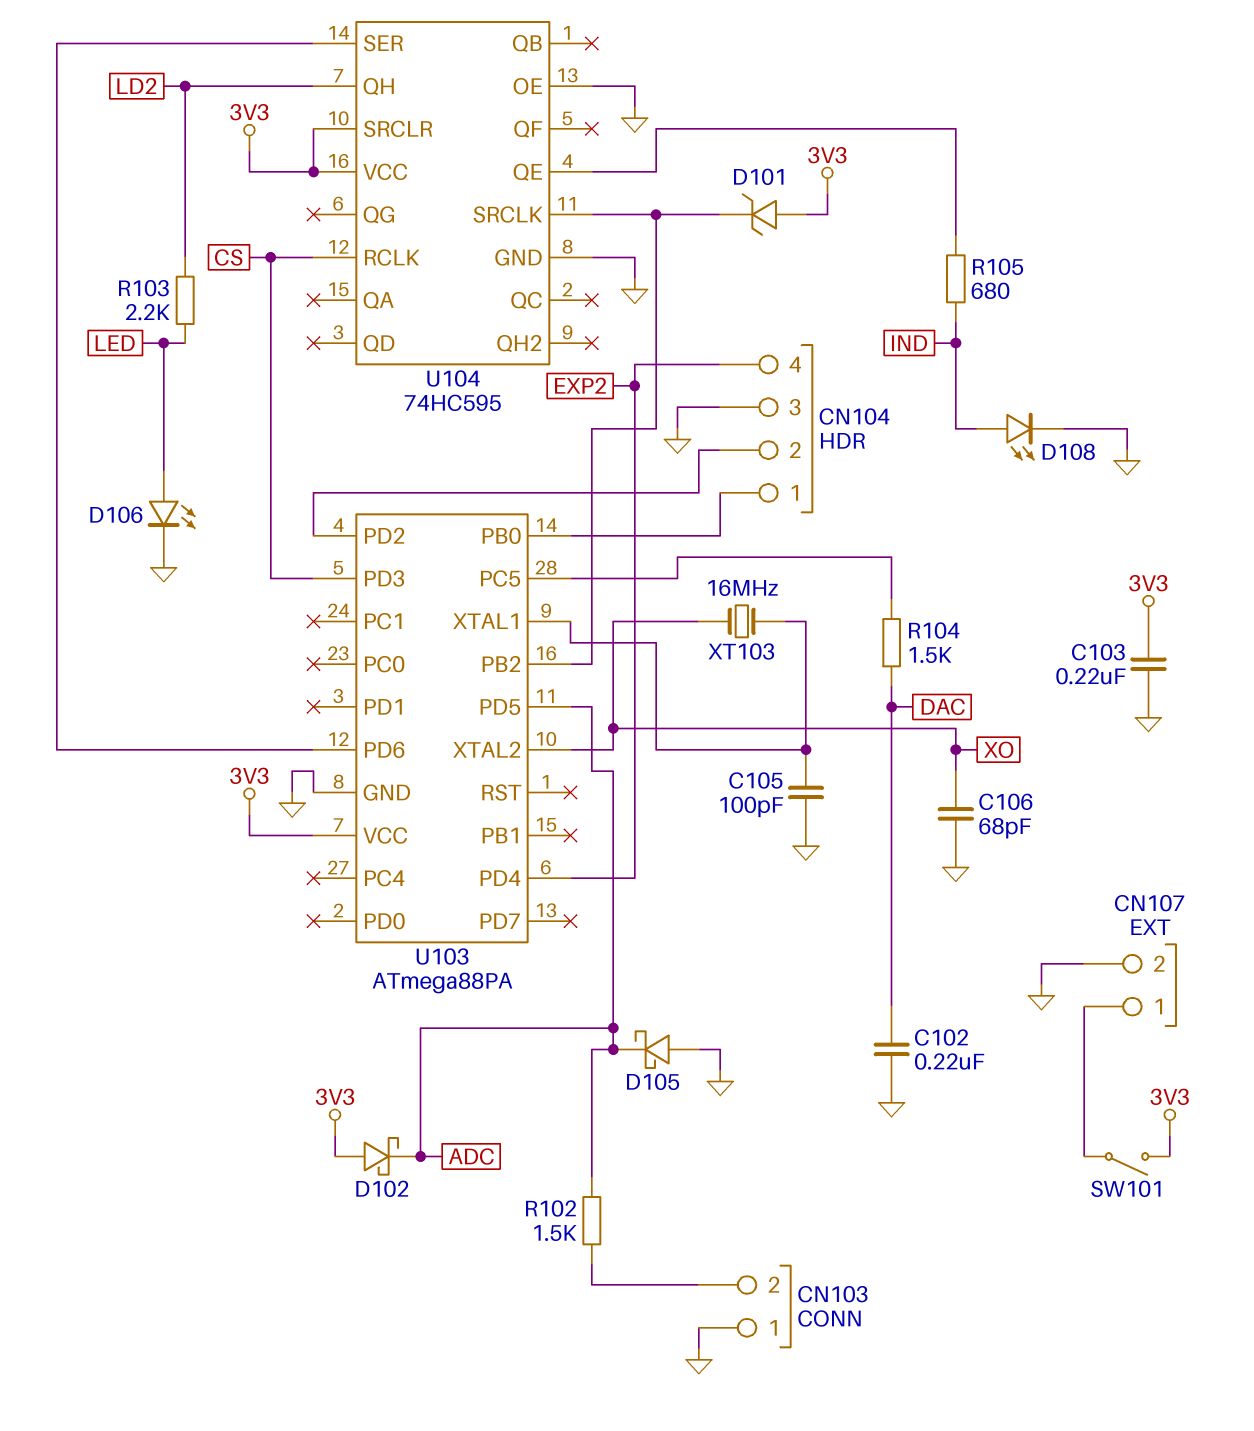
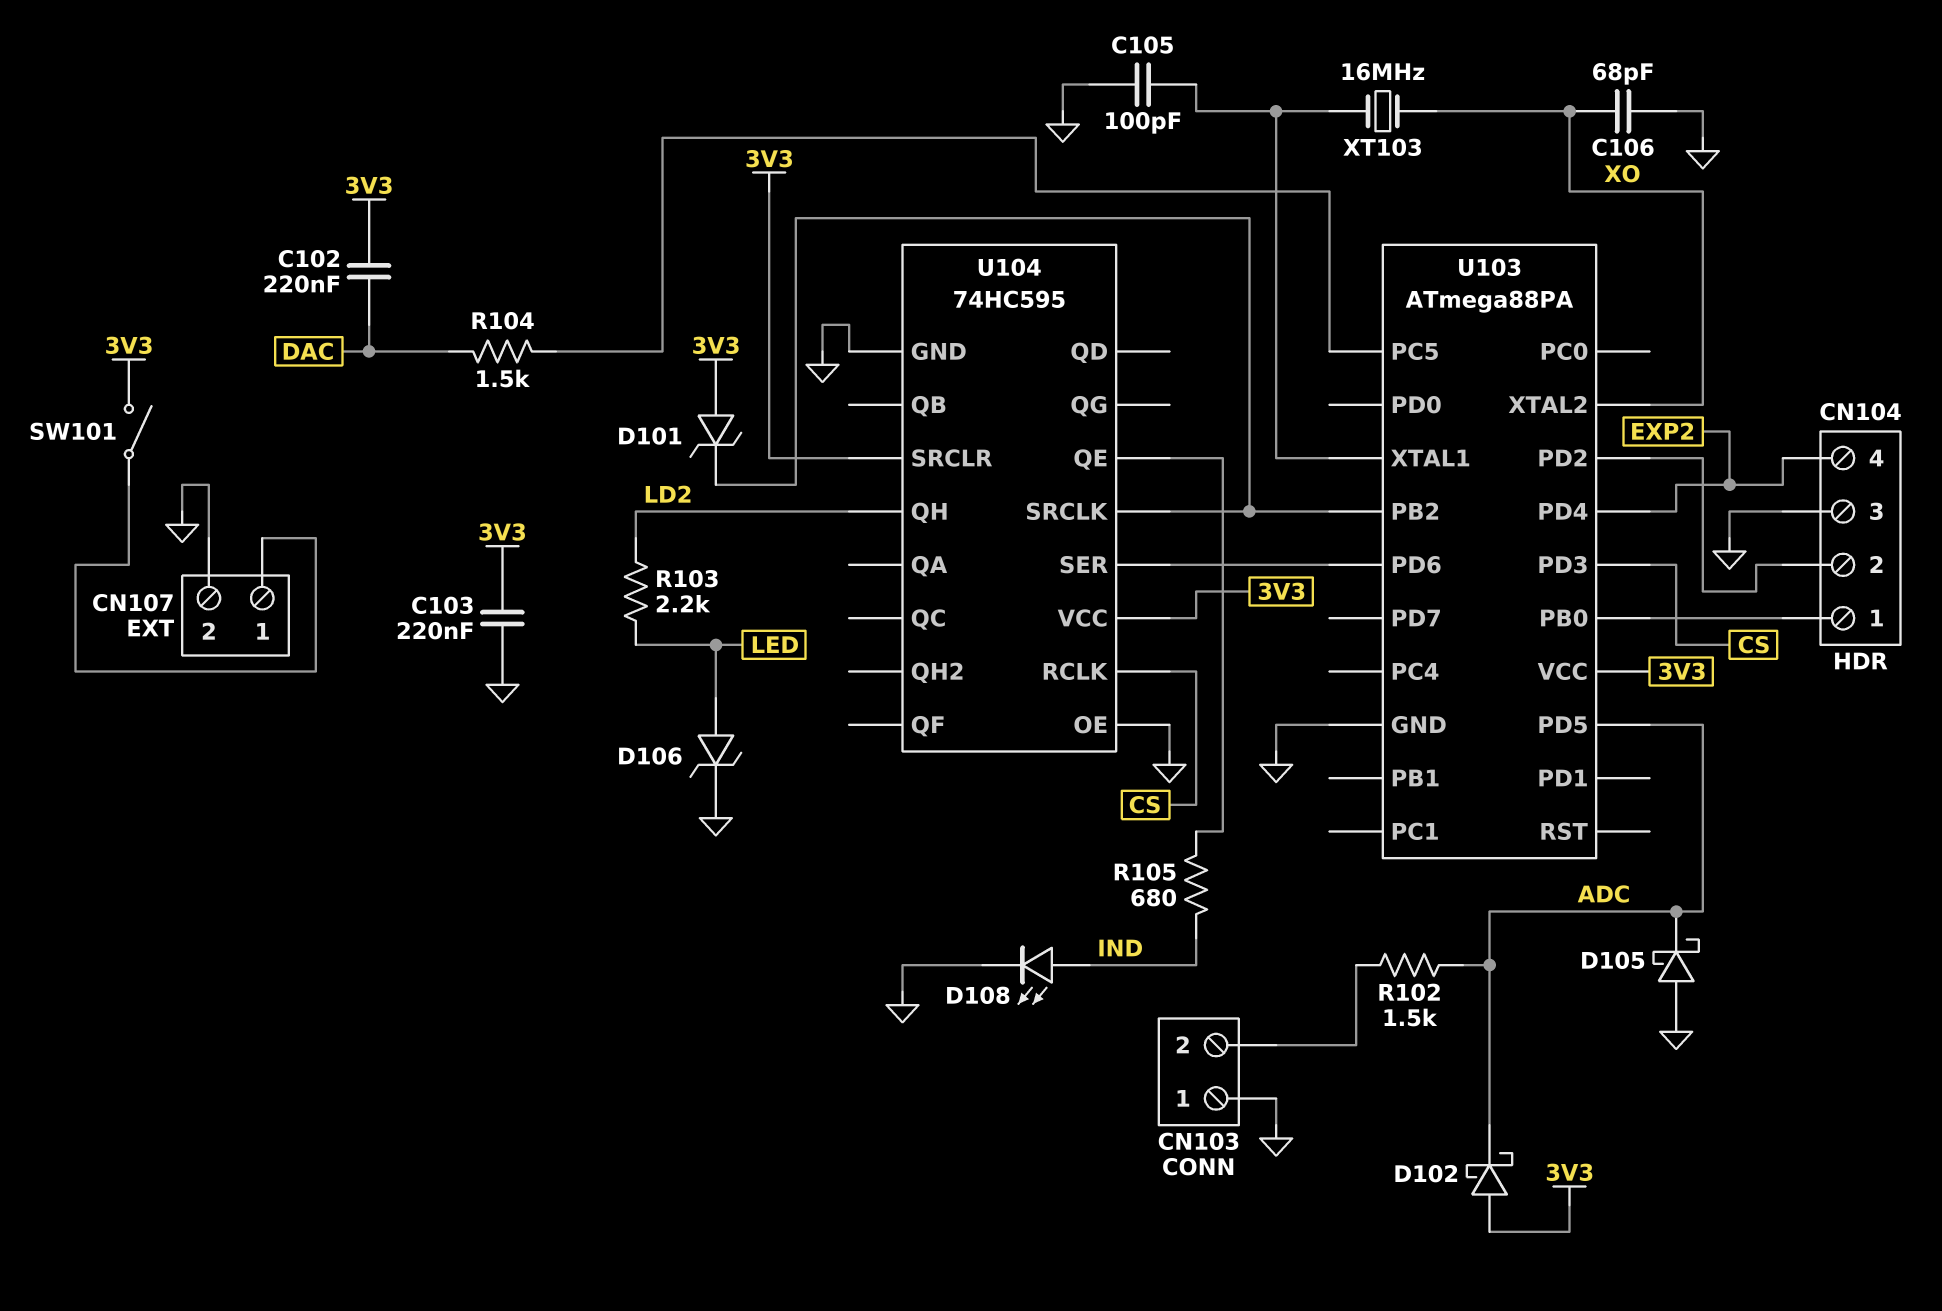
C102: 220nF (DAC, GND) -> 220nF (3V3, DAC)
D106: LED (A LED, K GND) -> zener (A LED, K GND)

